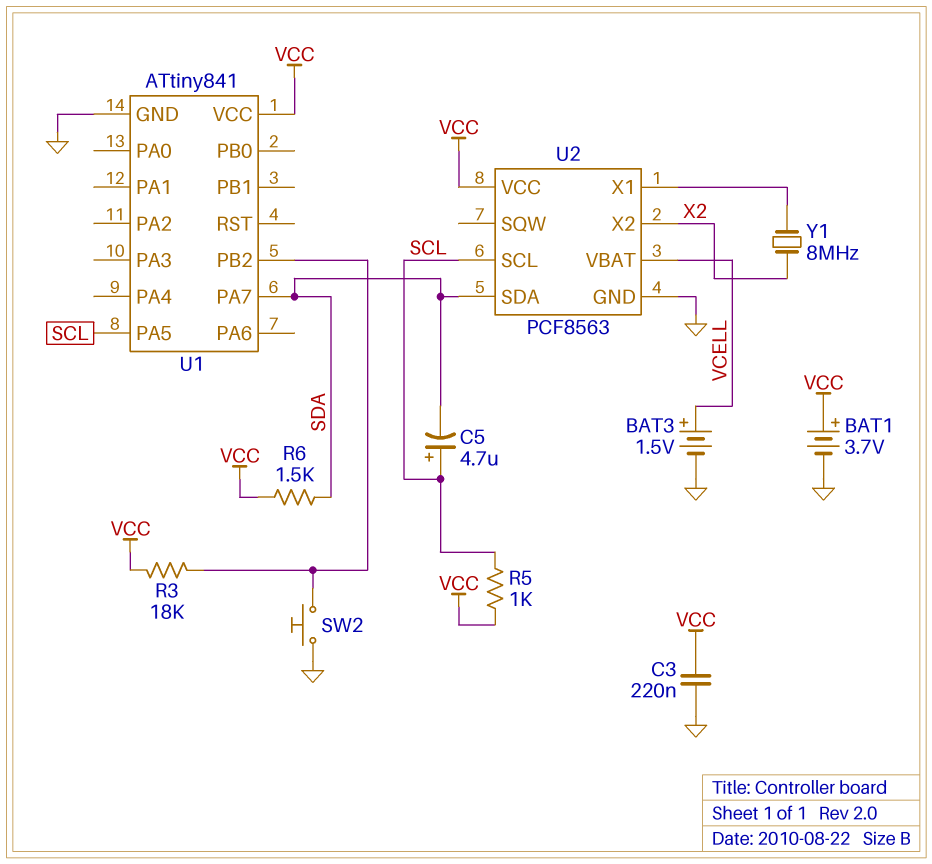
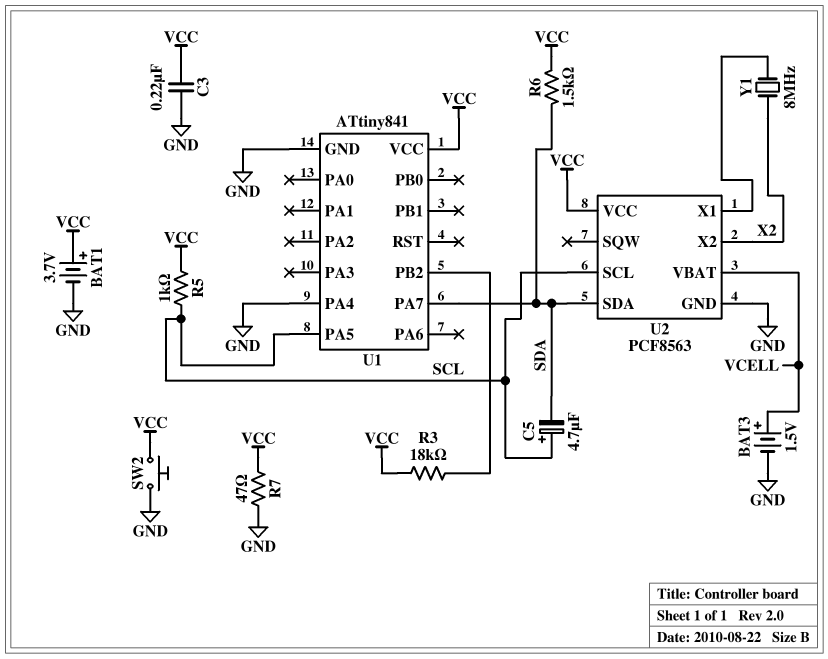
R7: none -> 47 (GND, VCC)
SW2: button (GND, U1/PB2) -> button (GND, VCC)
U1 pin PA4: none -> GND

